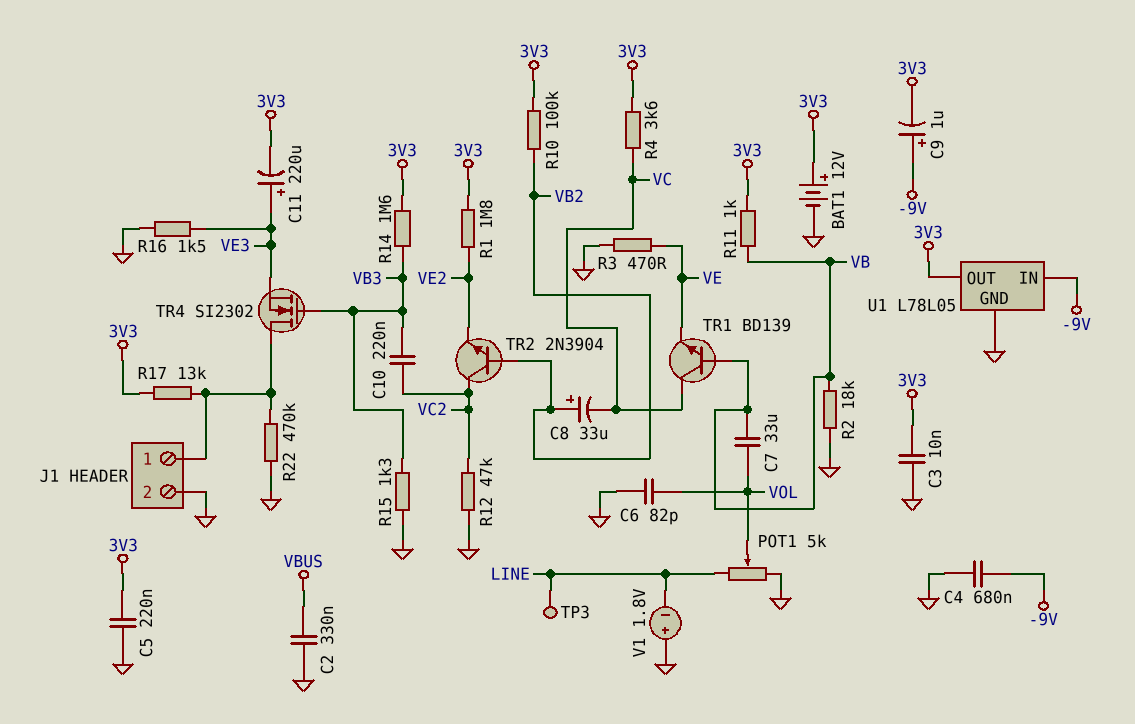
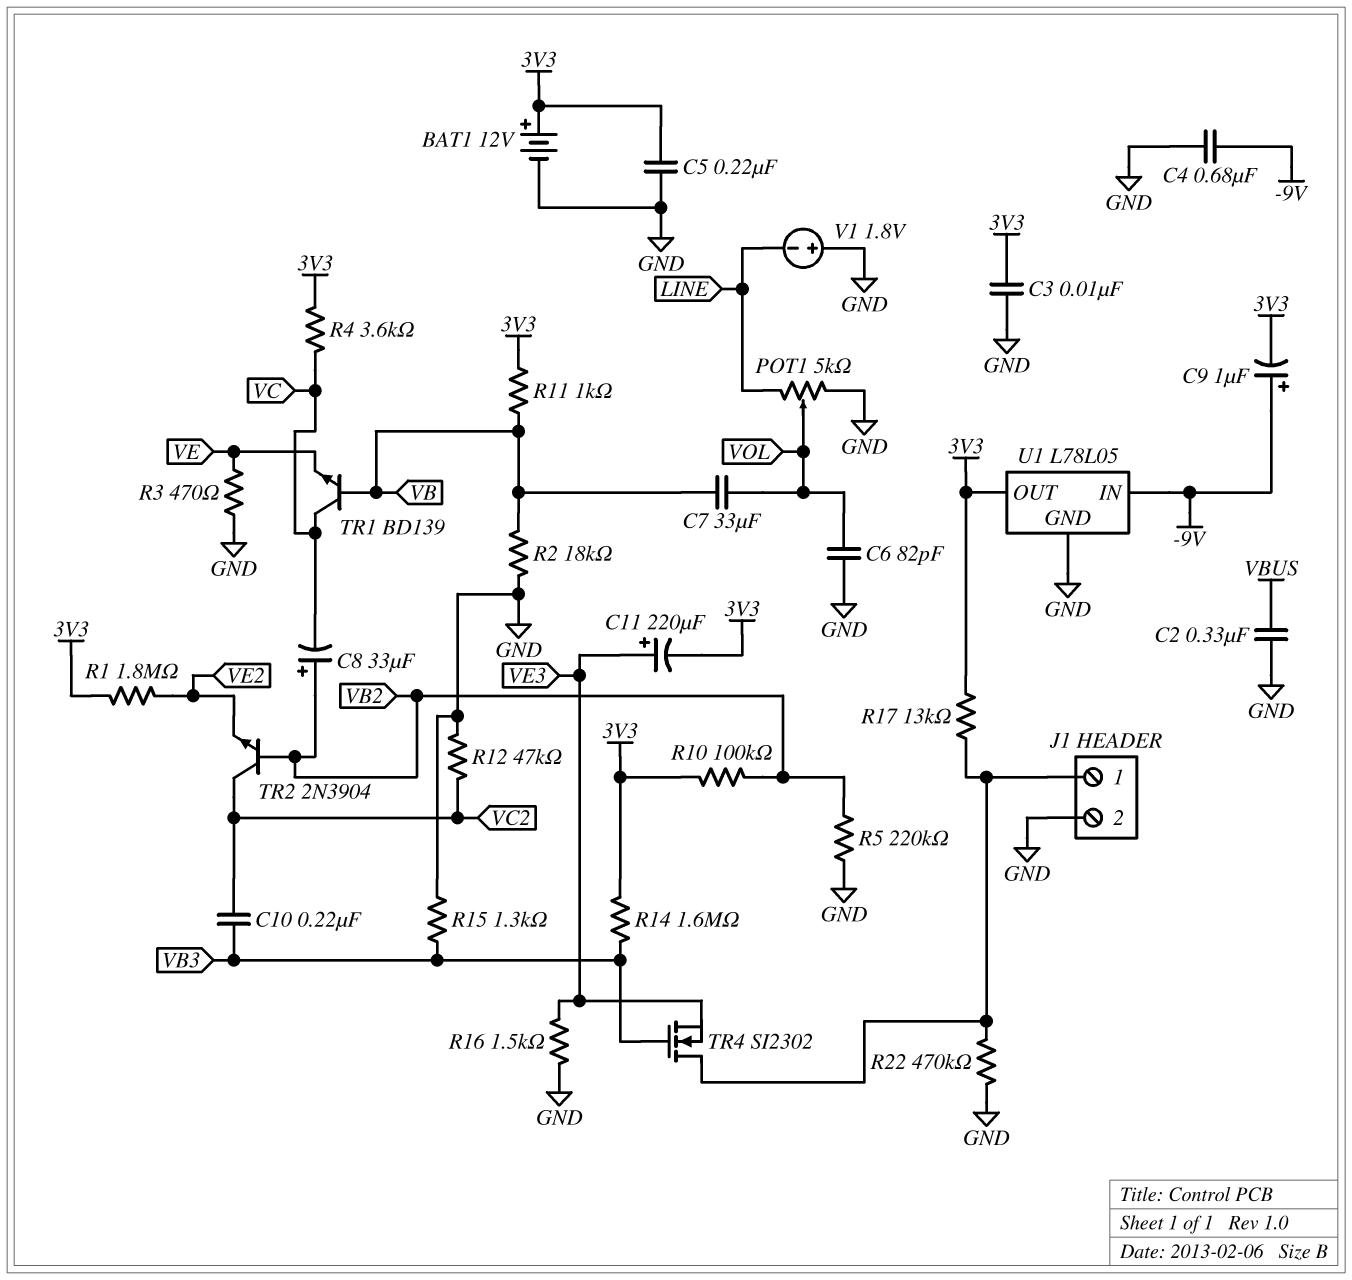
R5: none -> 220k (GND, VB2)
TP3: test point (LINE) -> none

